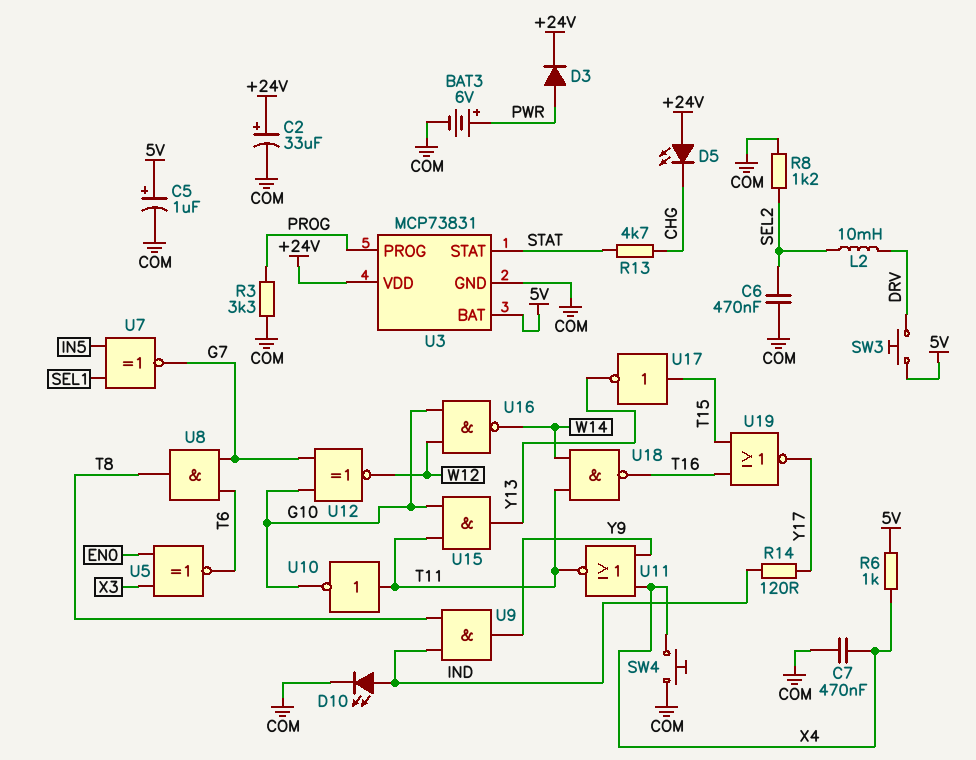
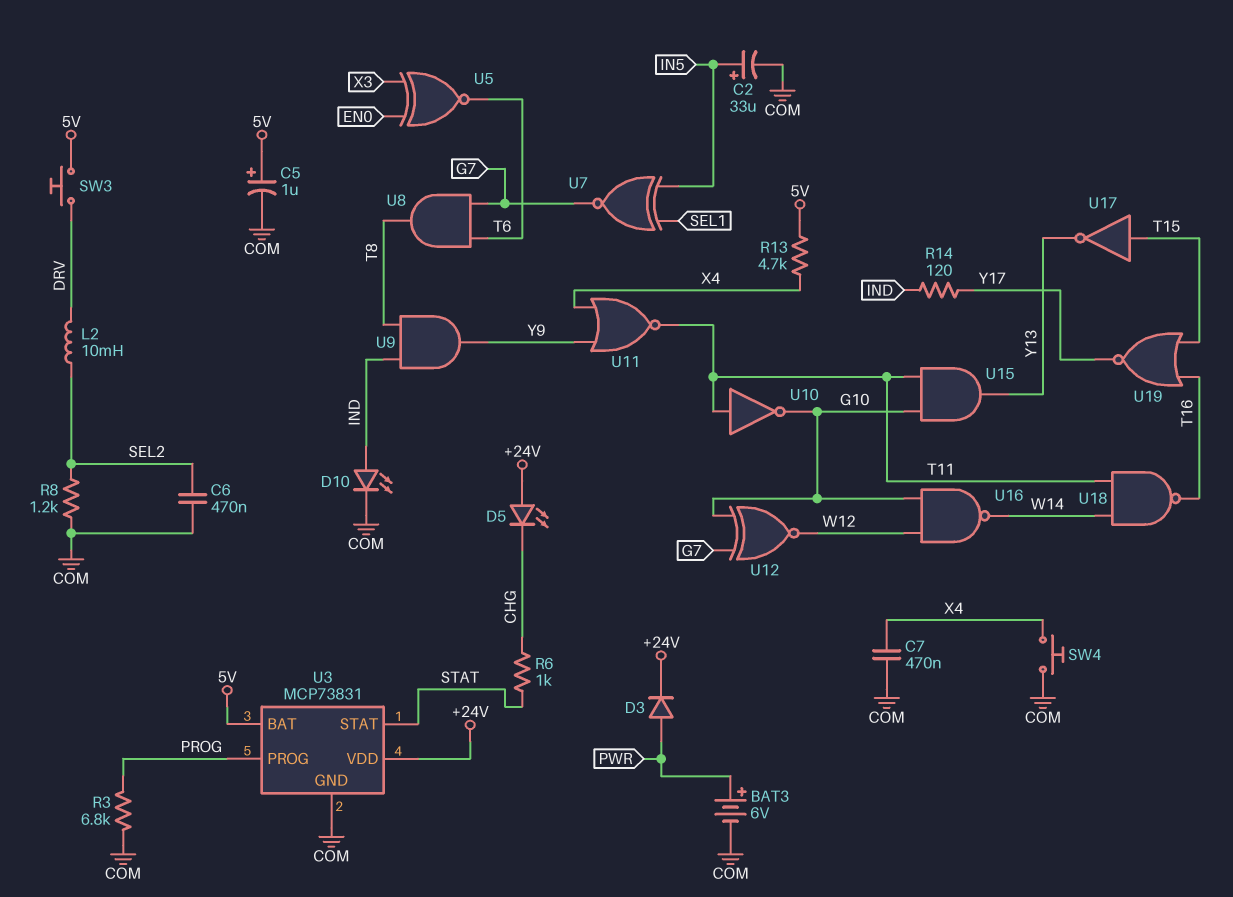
C2: 33uF (plus +24V, minus COM) -> 33uF (plus IN5, minus COM)
R3: 3.3k (COM, PROG) -> 6.8k (COM, PROG)
R6: 1k (5V, X4) -> 1k (CHG, STAT)
R13: 4.7k (CHG, STAT) -> 4.7k (5V, X4)

